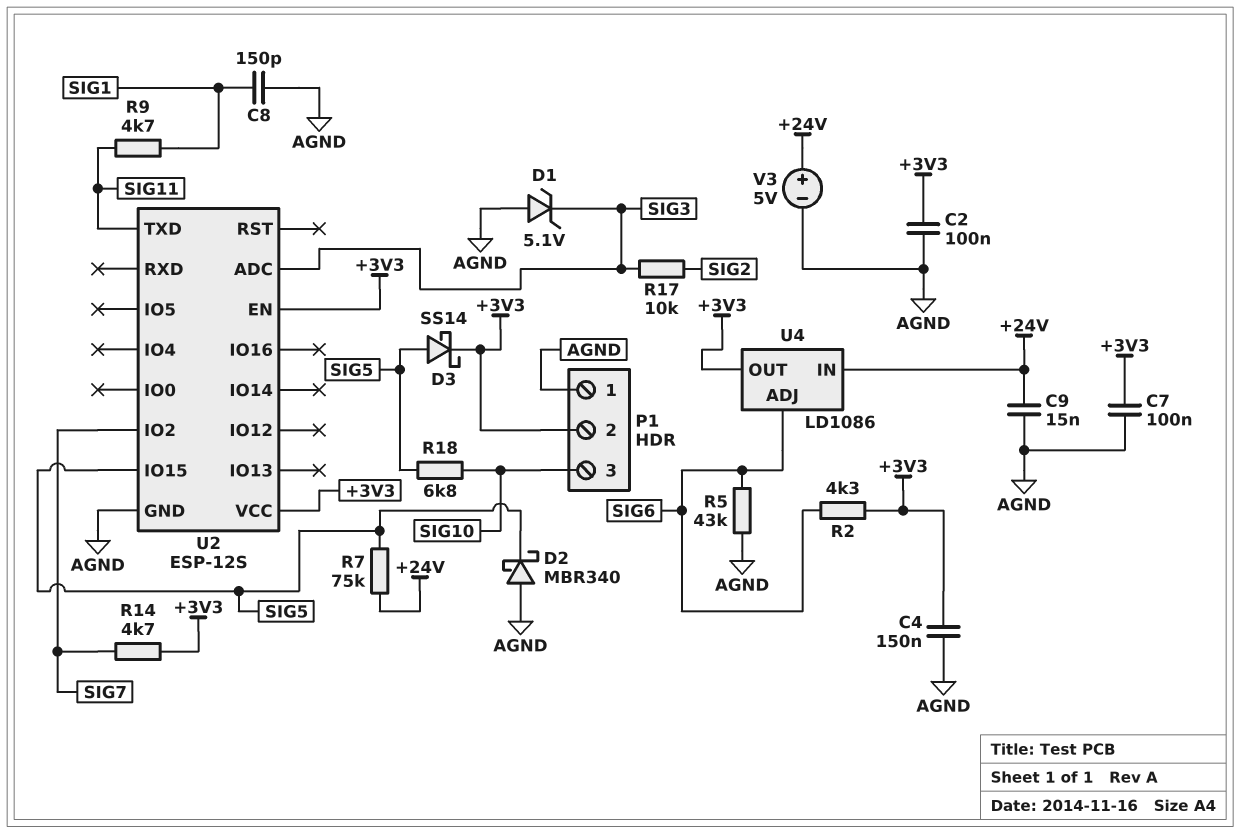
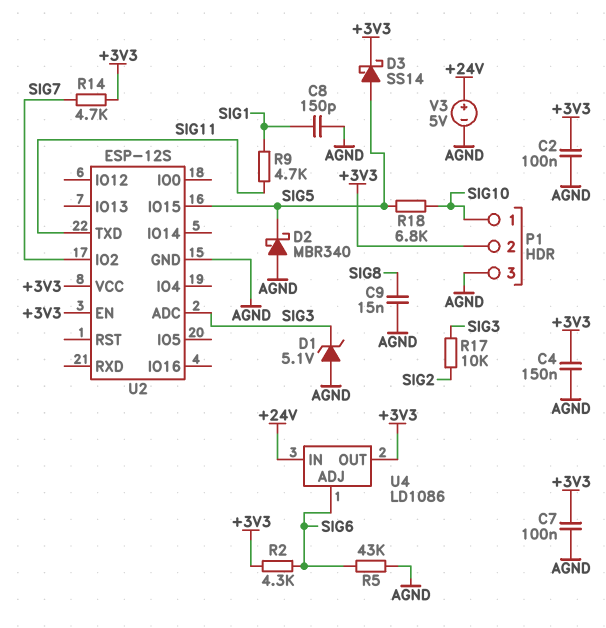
C9: 15nF (+24V, AGND) -> 15nF (AGND, SIG8)
P1 pin 1: AGND -> SIG10
P1 pin 3: SIG10 -> AGND
R7: 75k (+24V, SIG5) -> none

